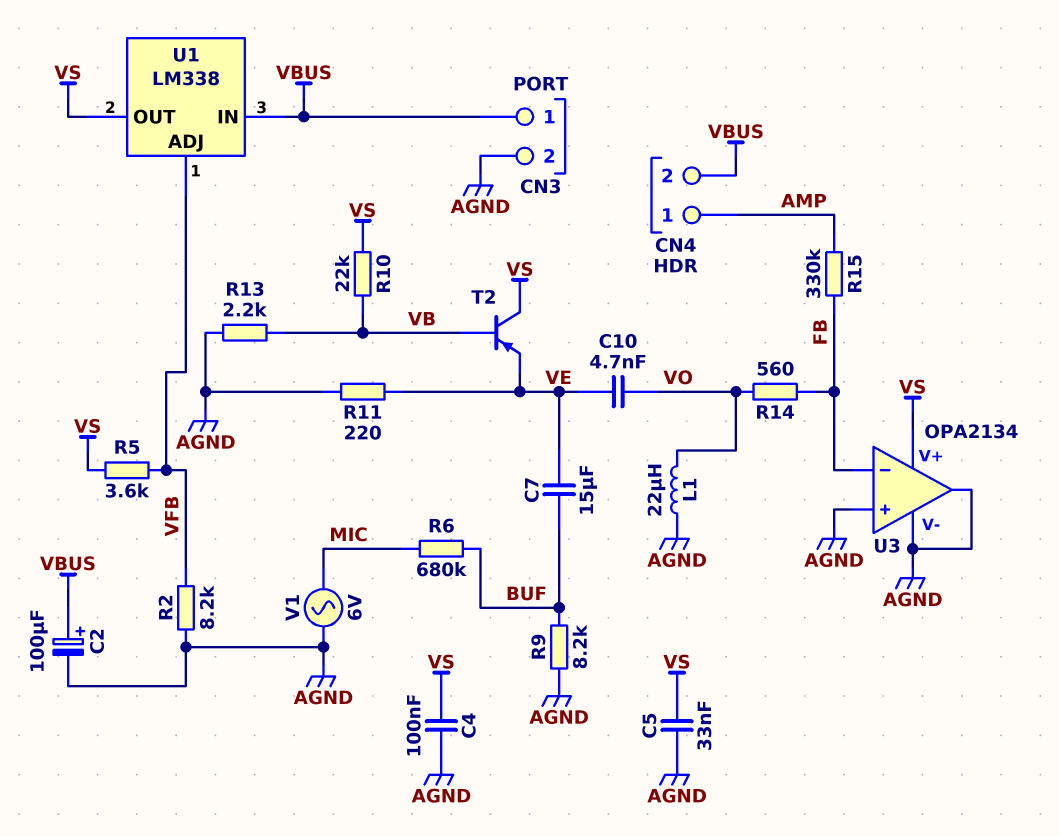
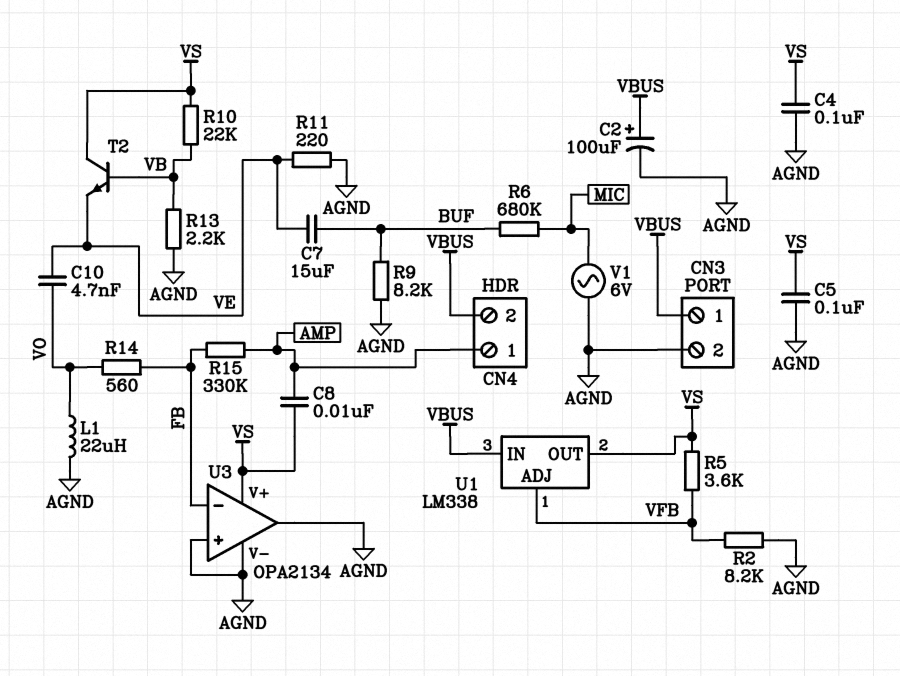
C5: 33nF (AGND, VS) -> 100nF (AGND, VS)
C8: none -> 10nF (AMP, VS)
T2: PNP (B VB, C VS, E VE) -> NPN (B VB, C VS, E VE)

